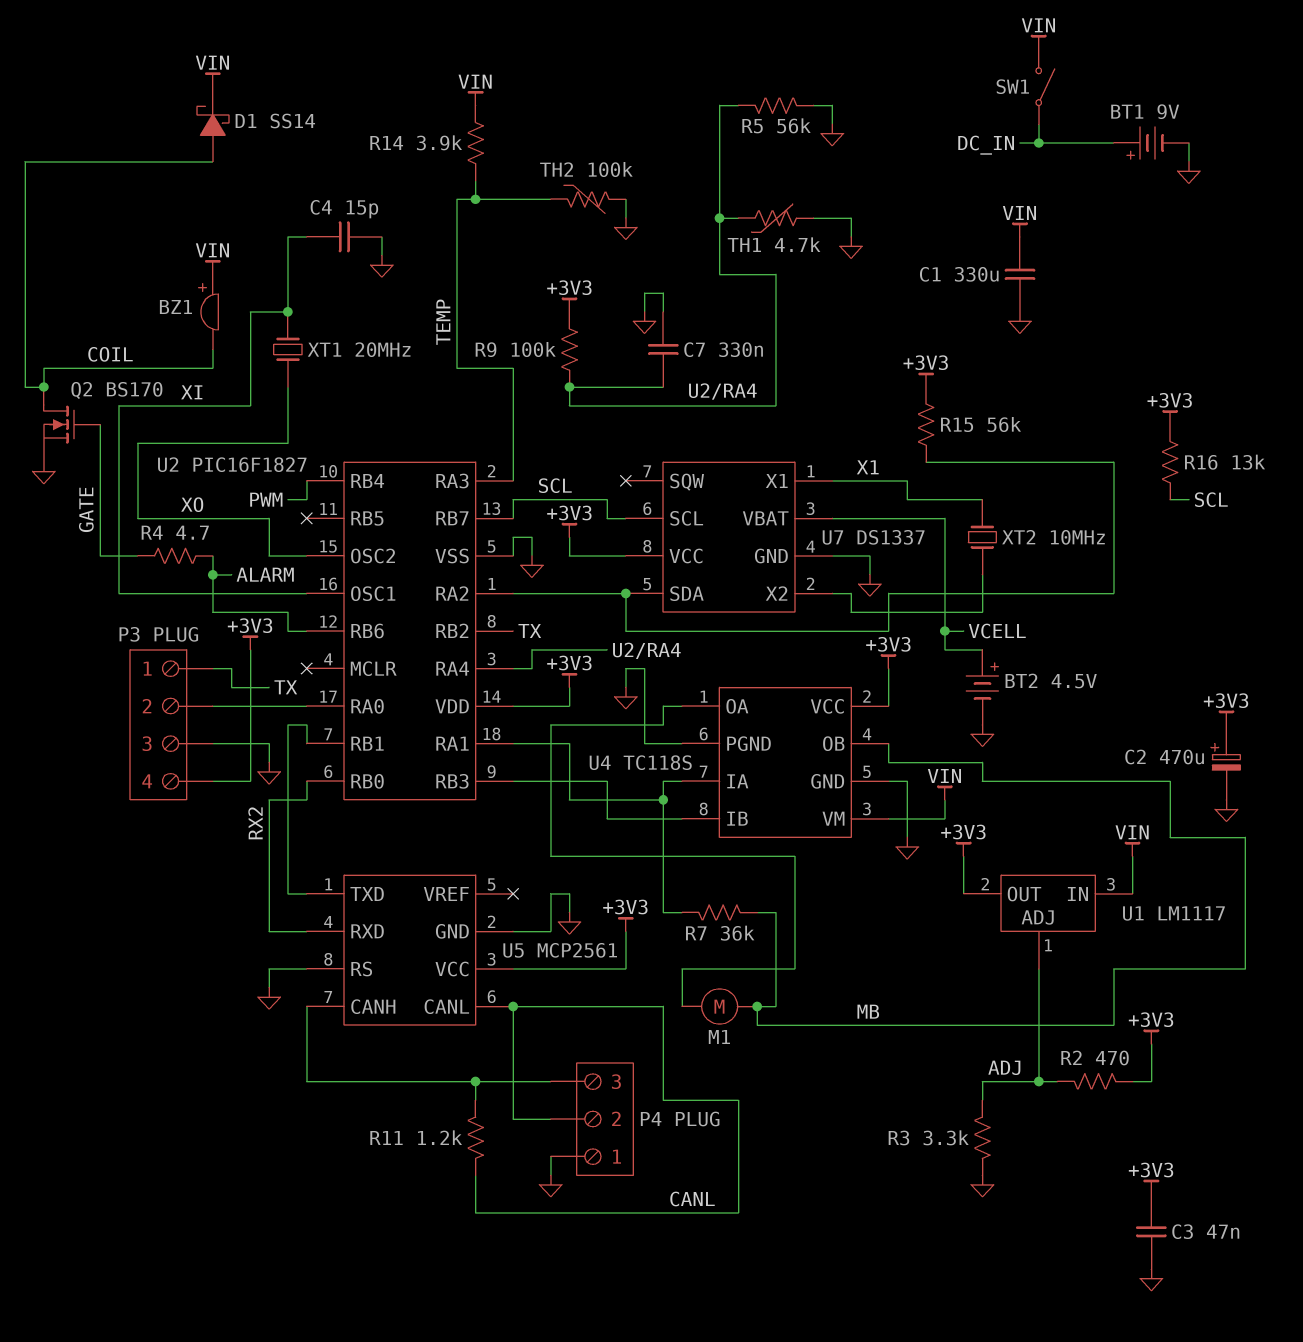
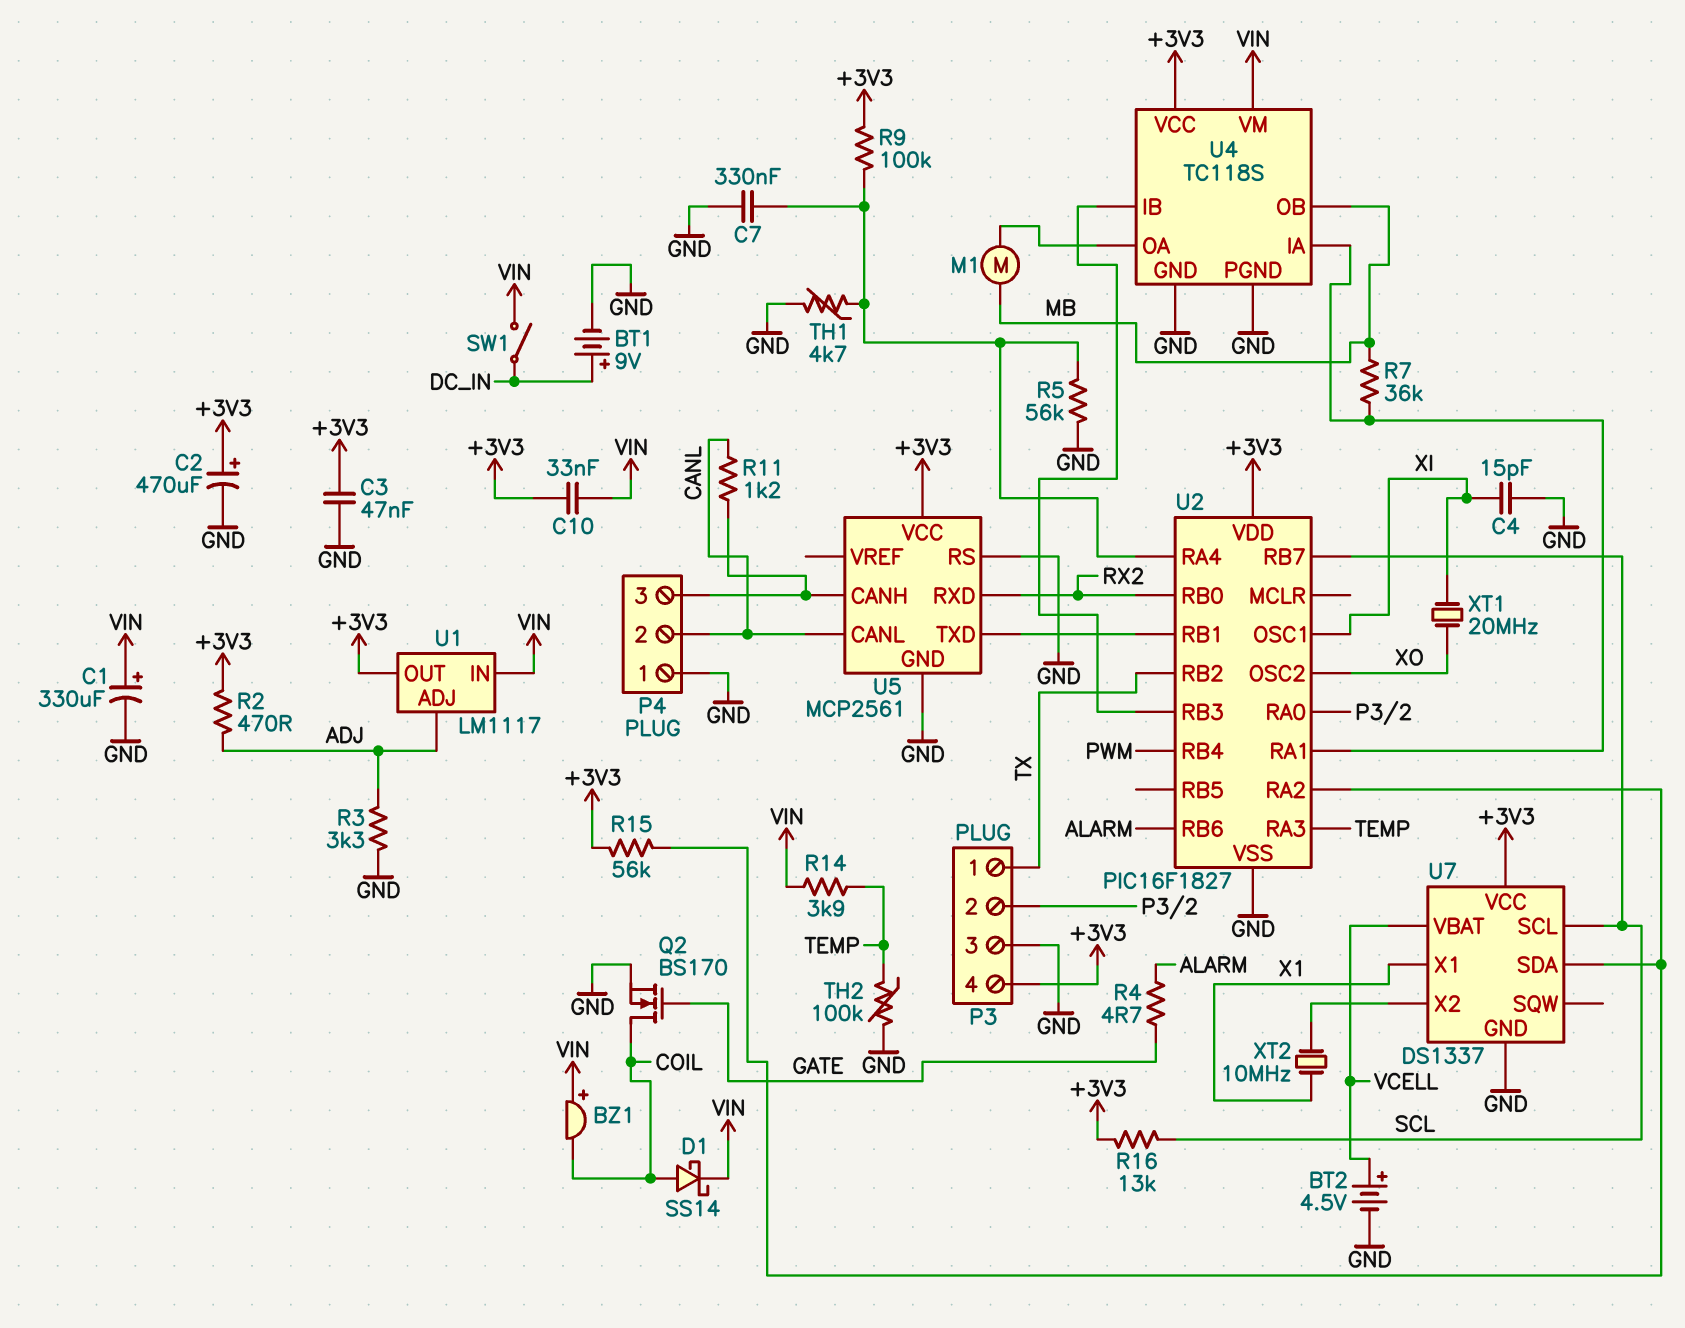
C1: 330uF (GND, VIN) -> 330uF (plus VIN, minus GND)
C10: none -> 33nF (+3V3, VIN)

